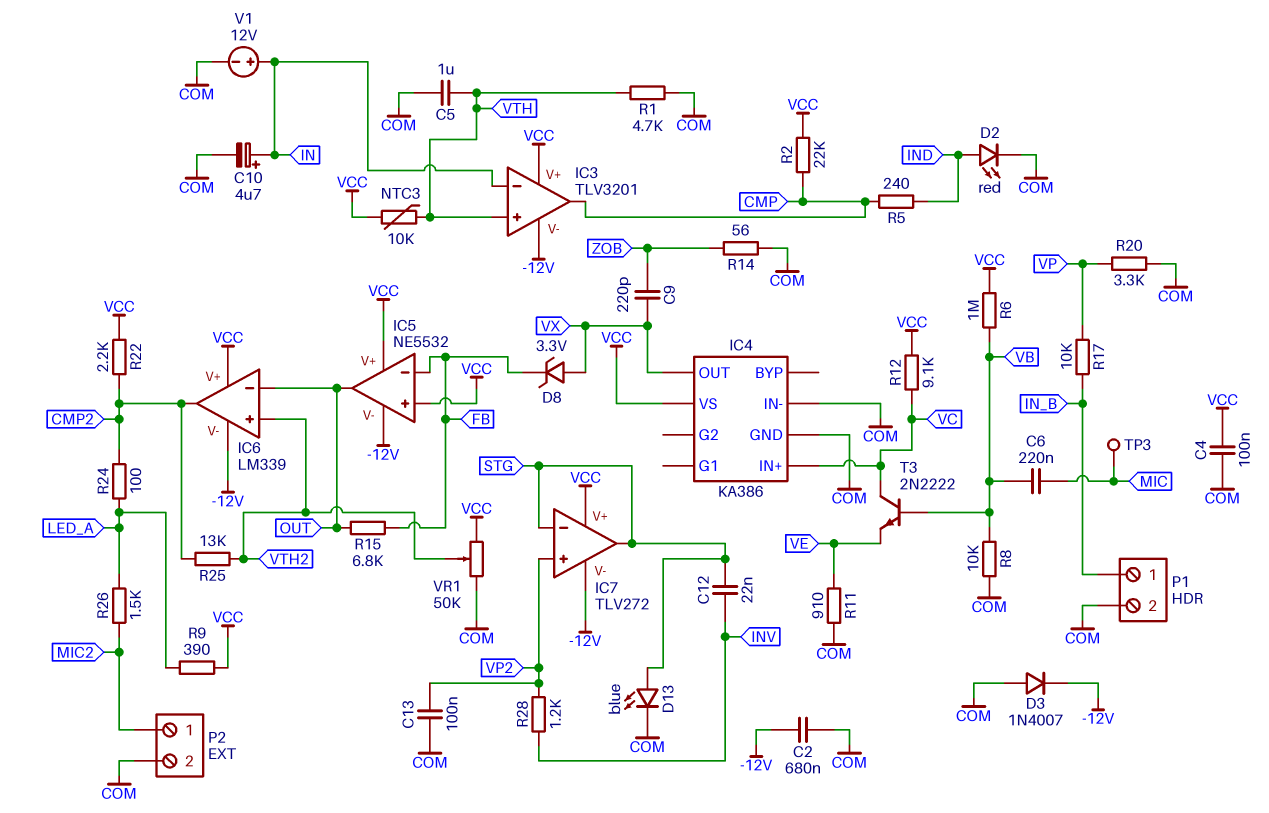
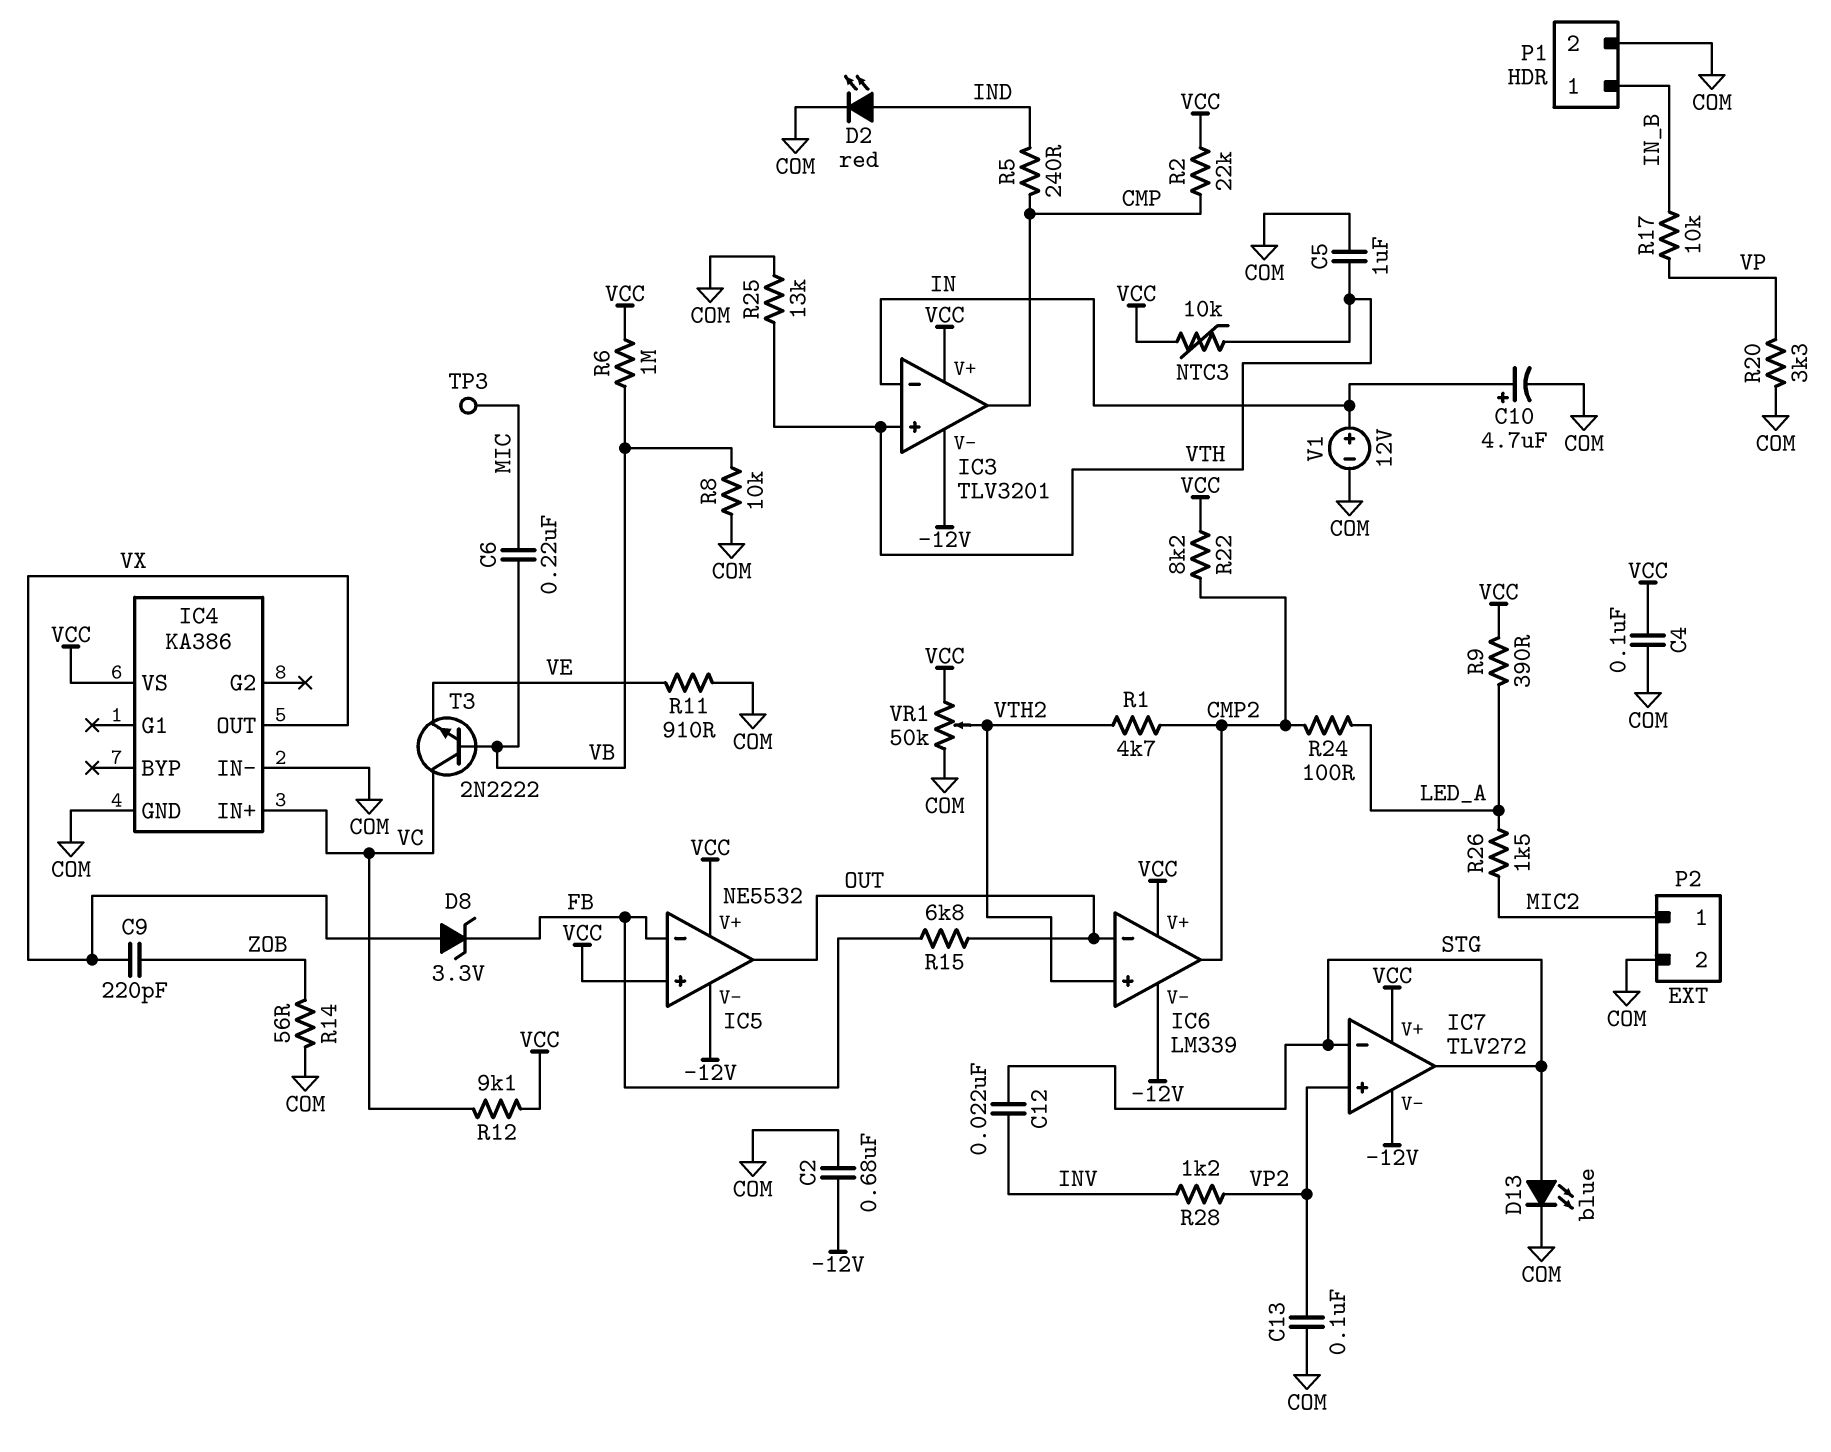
D3: diode 1N4007 (A COM, K -12V) -> none
R1: 4.7k (COM, VTH) -> 4.7k (CMP2, VTH2)
R22: 2.2k (CMP2, VCC) -> 8.2k (CMP2, VCC)
R25: 13k (CMP2, VTH2) -> 13k (COM, VTH)

